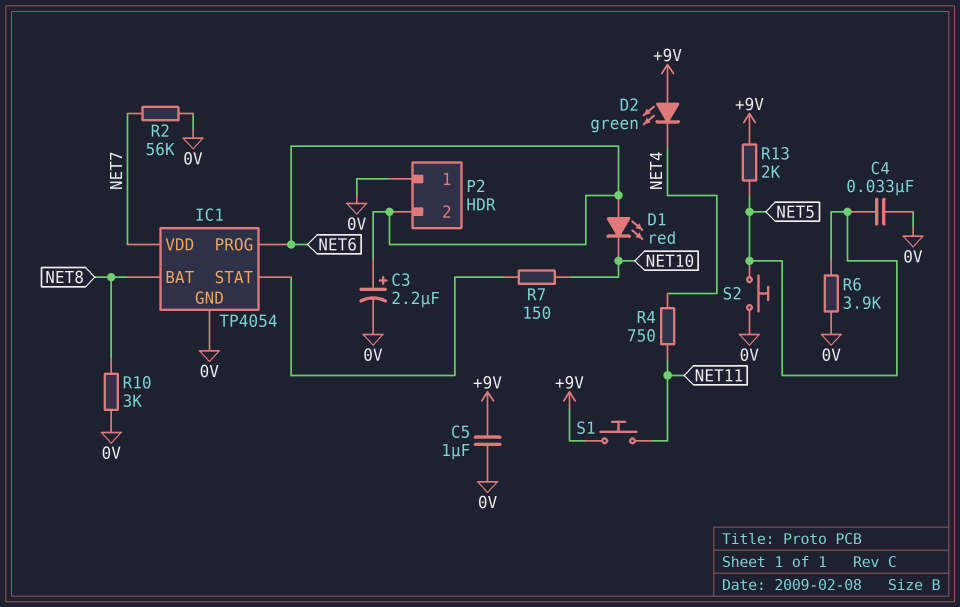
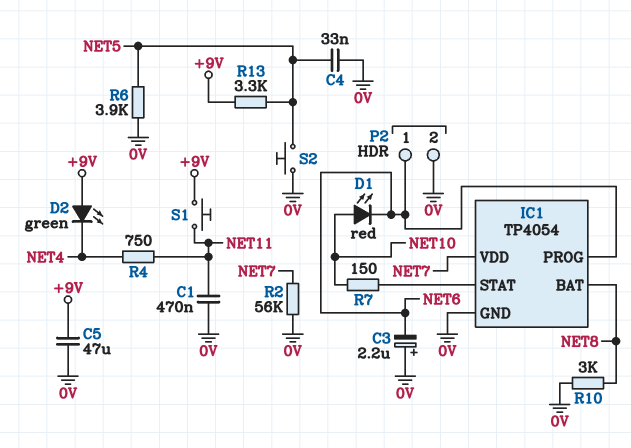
C1: none -> 470nF (0V, NET11)
C3: 2.2uF (plus NET6, minus 0V) -> 2.2uF (plus 0V, minus NET6)
C5: 1uF (+9V, 0V) -> 47uF (+9V, 0V)
D1: LED red (A NET6, K NET10) -> LED red (A NET10, K NET6)
P2 pin 1: 0V -> NET6
P2 pin 2: NET6 -> 0V
R13: 2k (+9V, NET5) -> 3.3k (+9V, NET5)

